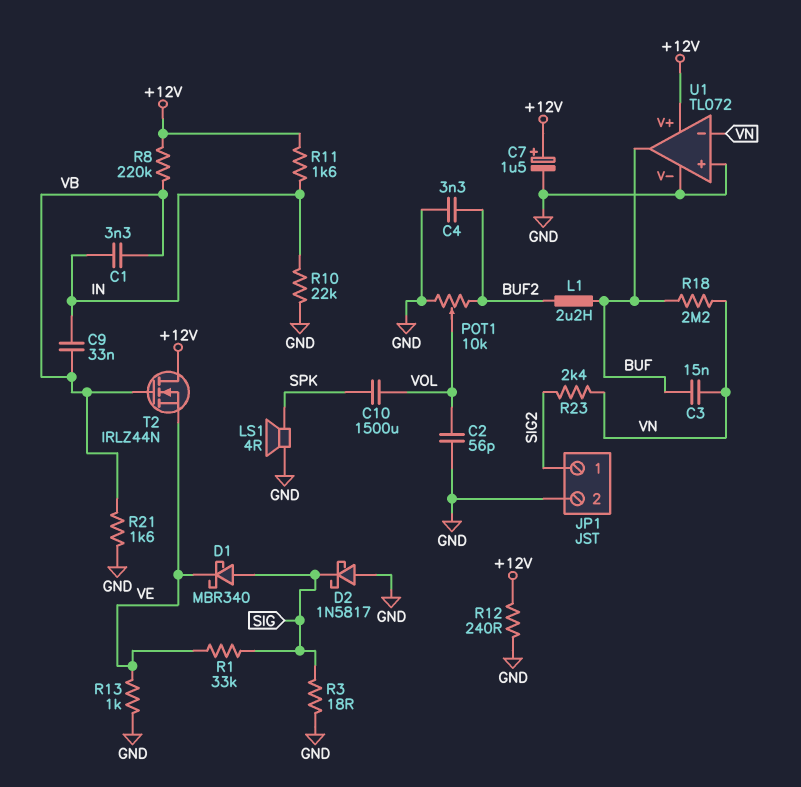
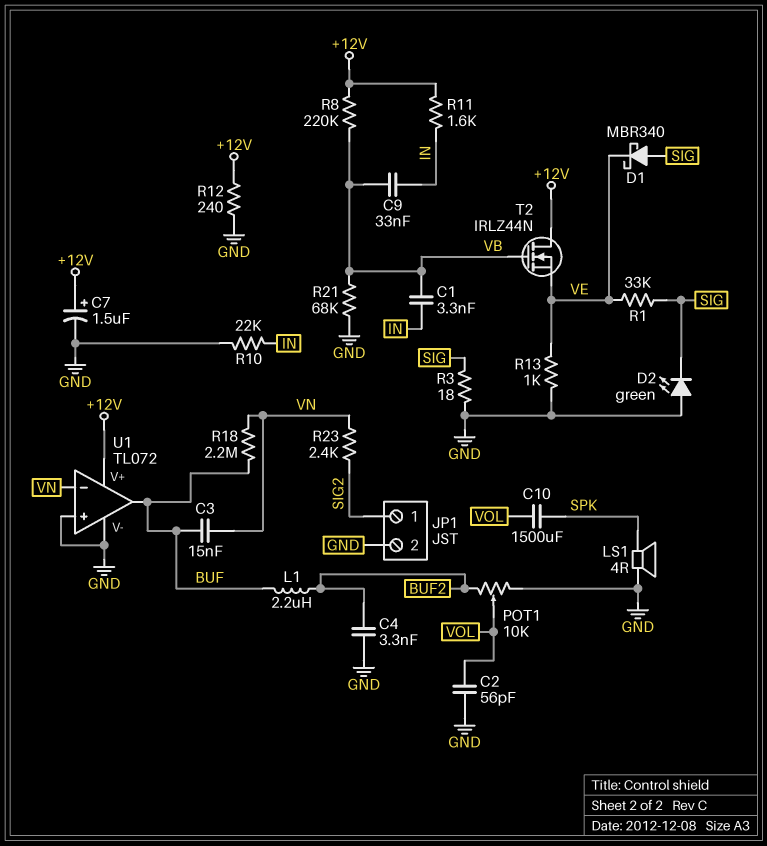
D2: schottky 1N5817 (A GND, K SIG) -> LED green (A GND, K SIG)
R21: 1.6k (GND, VB) -> 68k (GND, VB)

